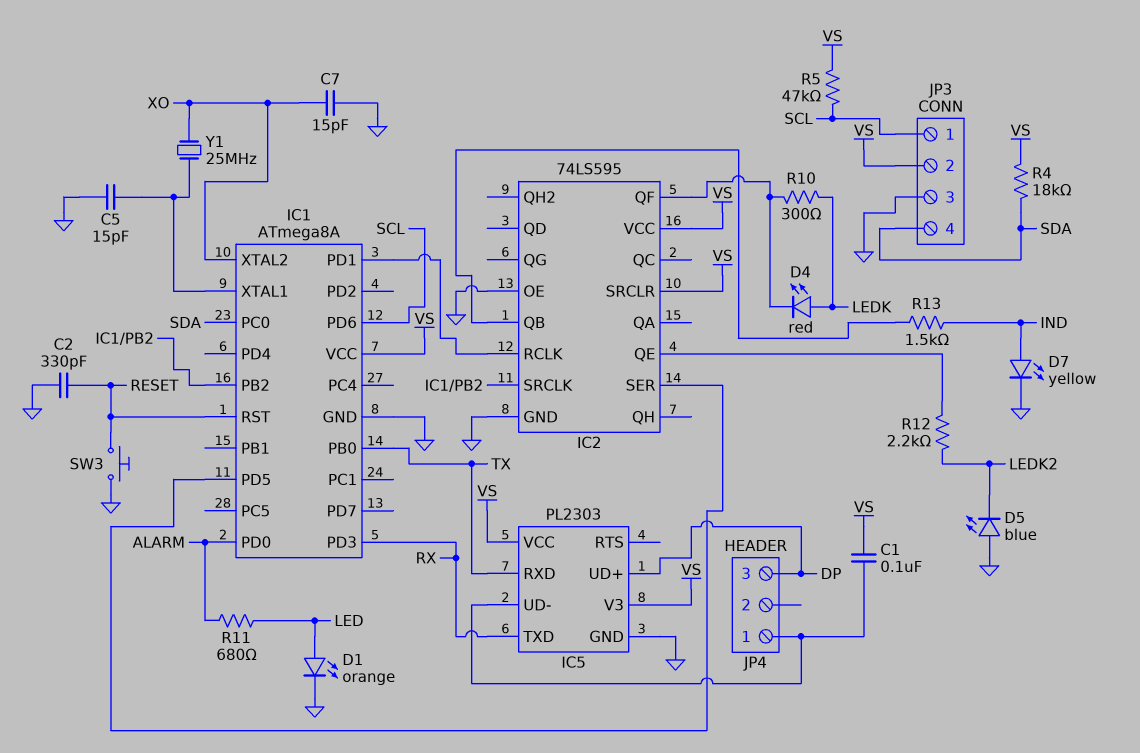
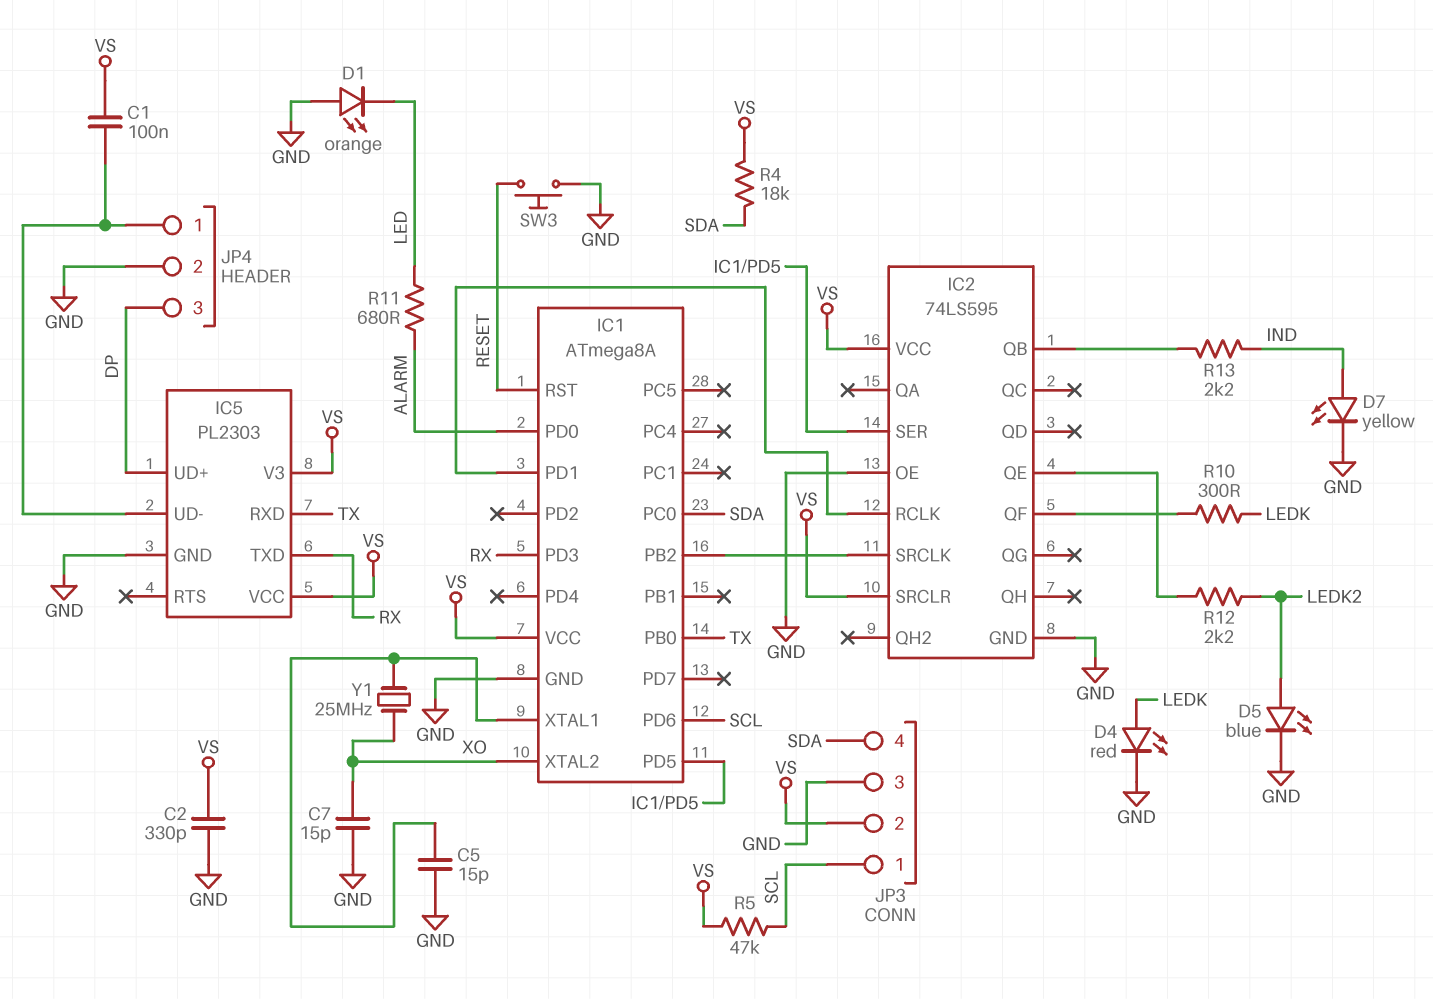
C2: 330pF (GND, RESET) -> 330pF (GND, VS)
D1: LED orange (A LED, K GND) -> LED orange (A GND, K LED)
D4: LED red (A LEDK, K IC2/QF) -> LED red (A LEDK, K GND)
D5: LED blue (A GND, K LEDK2) -> LED blue (A LEDK2, K GND)
JP4 pin 2: none -> GND
R13: 1.5k (IC2/QB, IND) -> 2.2k (IC2/QB, IND)

